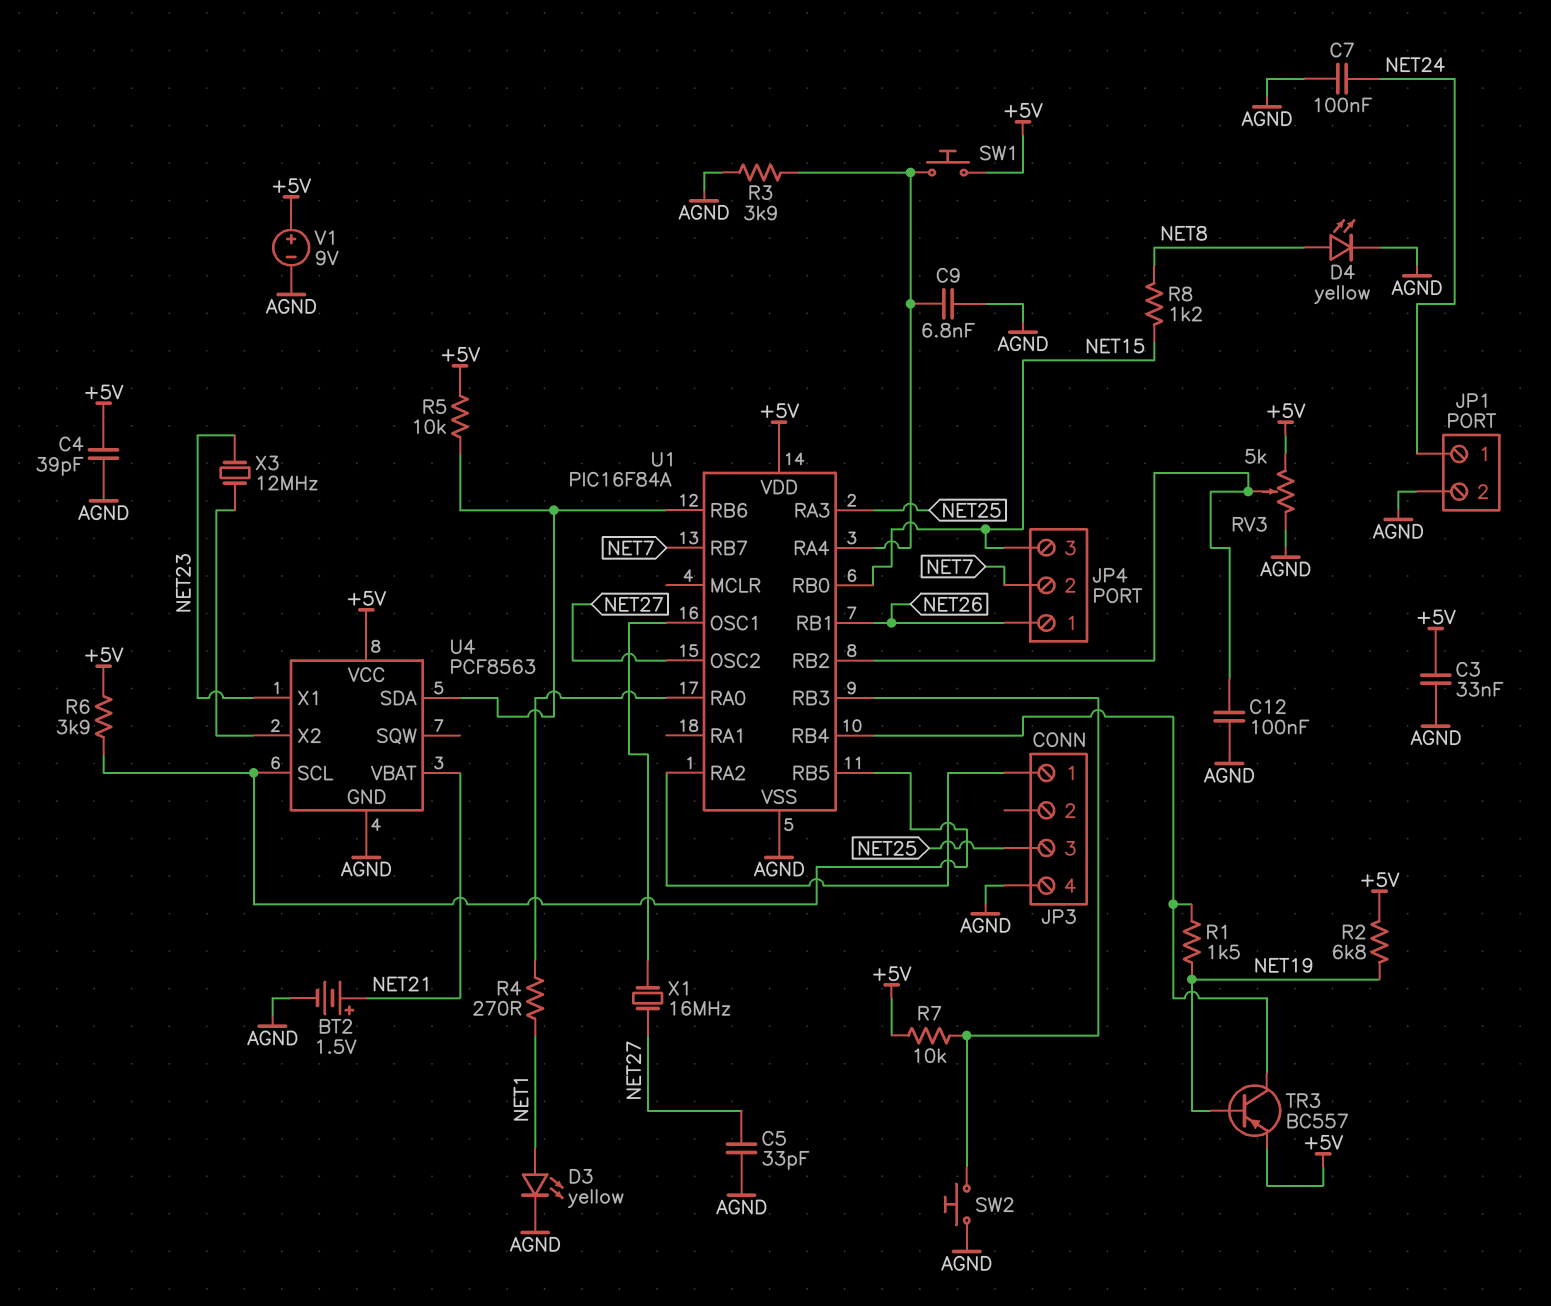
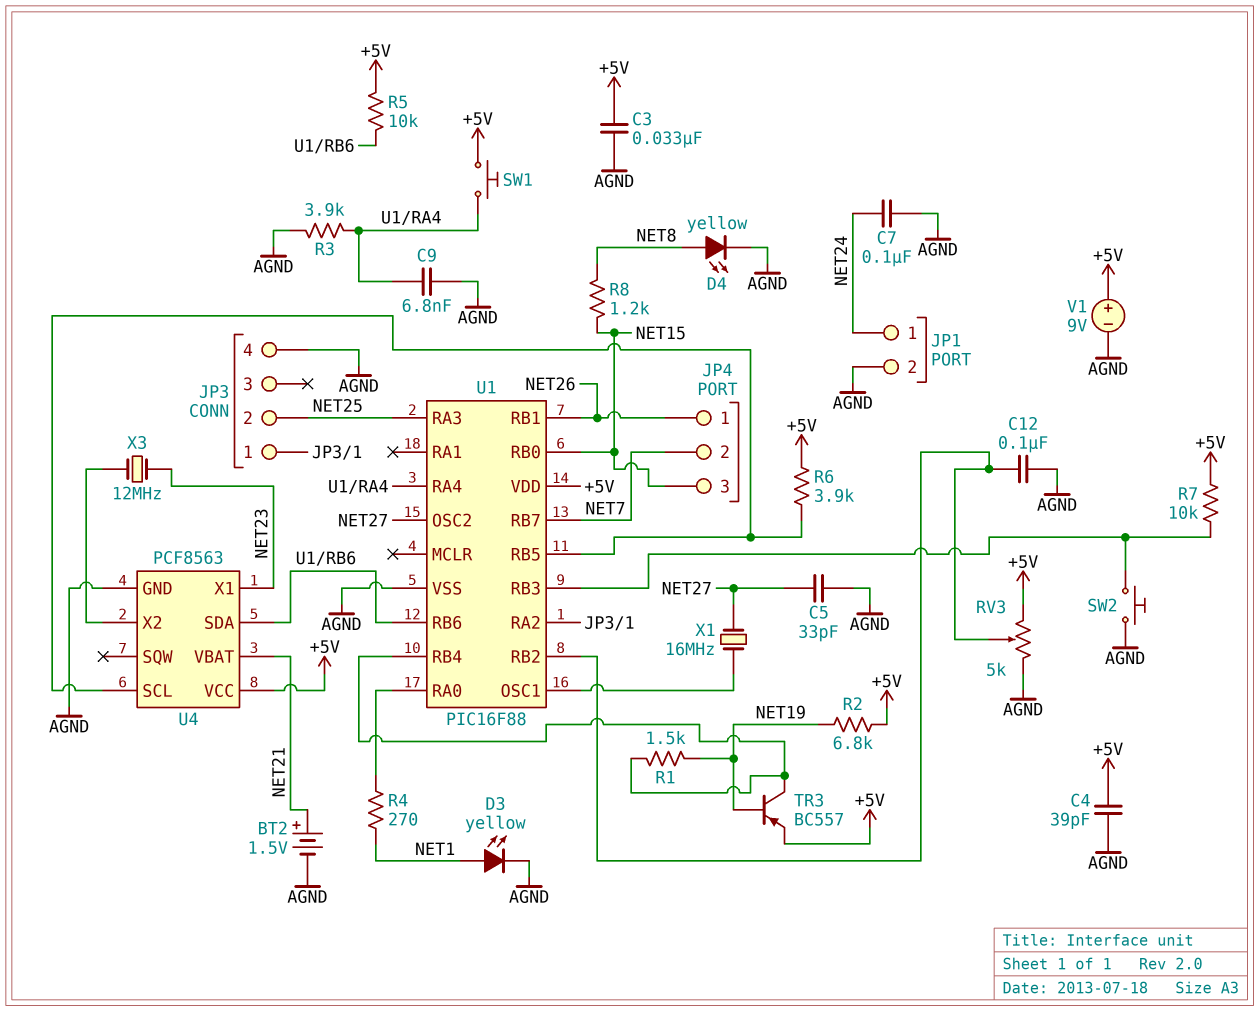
JP3 pin 2: none -> NET25
JP3 pin 3: NET25 -> none
U1: PIC16F84A -> PIC16F88

